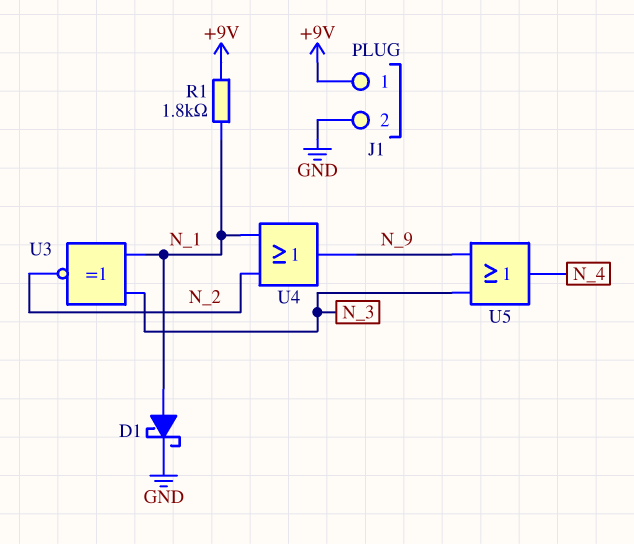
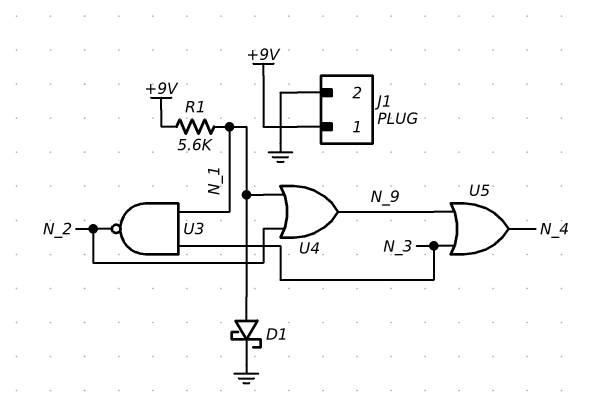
R1: 1.8k (+9V, N_1) -> 5.6k (+9V, N_1)
U3: XNOR (in N_1, in N_3, out N_2) -> NAND (in N_1, in N_3, out N_2)

